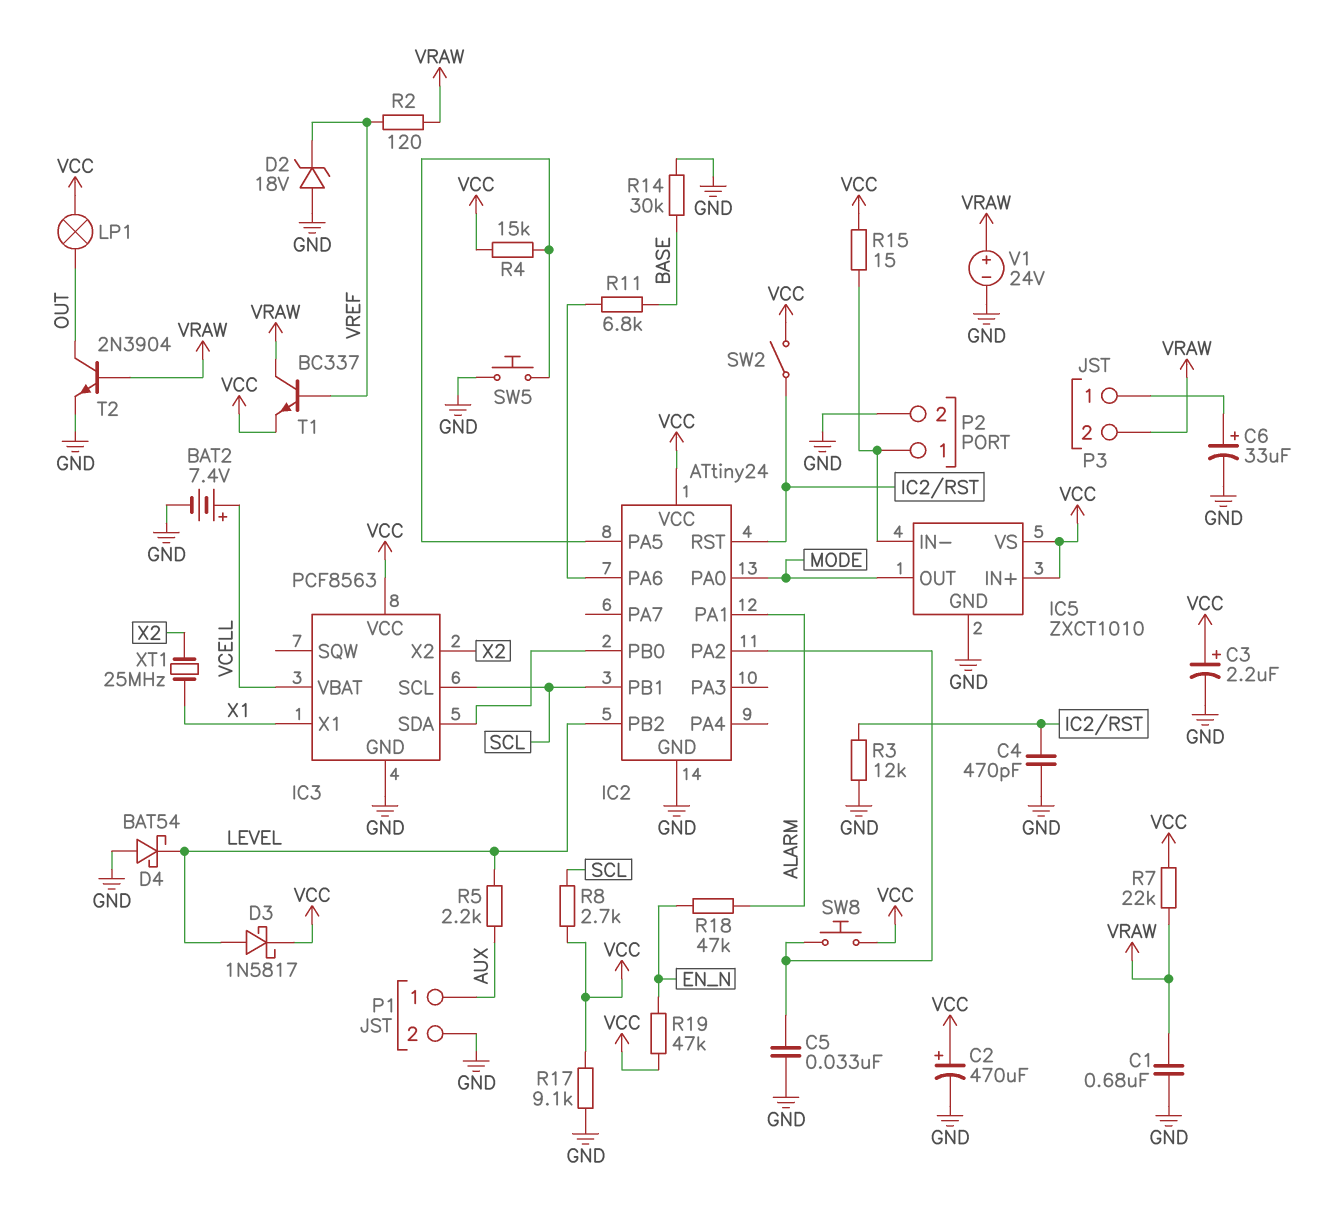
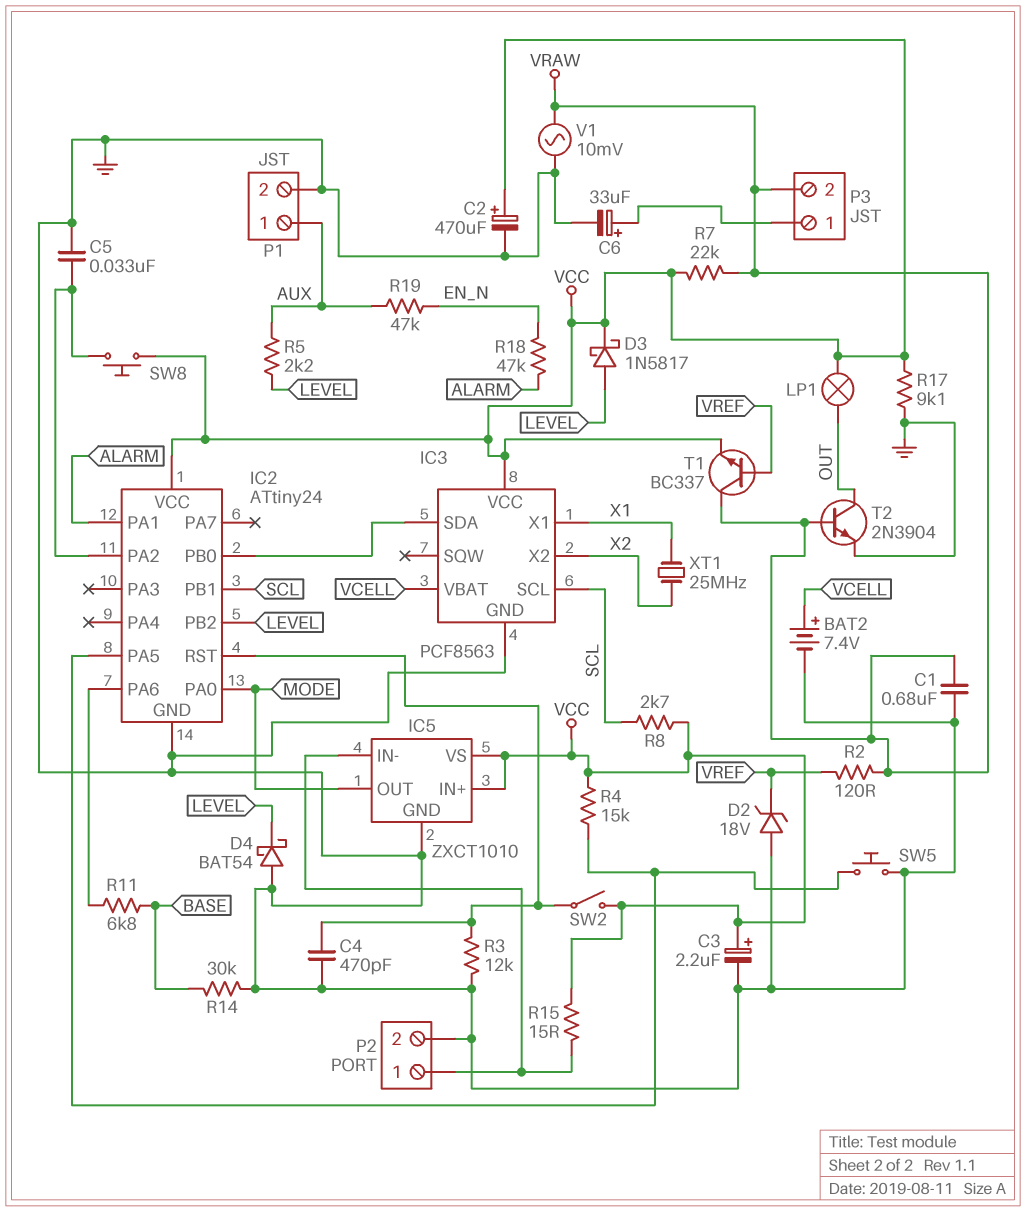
R19: 47k (EN_N, VCC) -> 47k (AUX, EN_N)
V1: 24V (plus VRAW, minus GND) -> AC 10mV (GND, VRAW)

